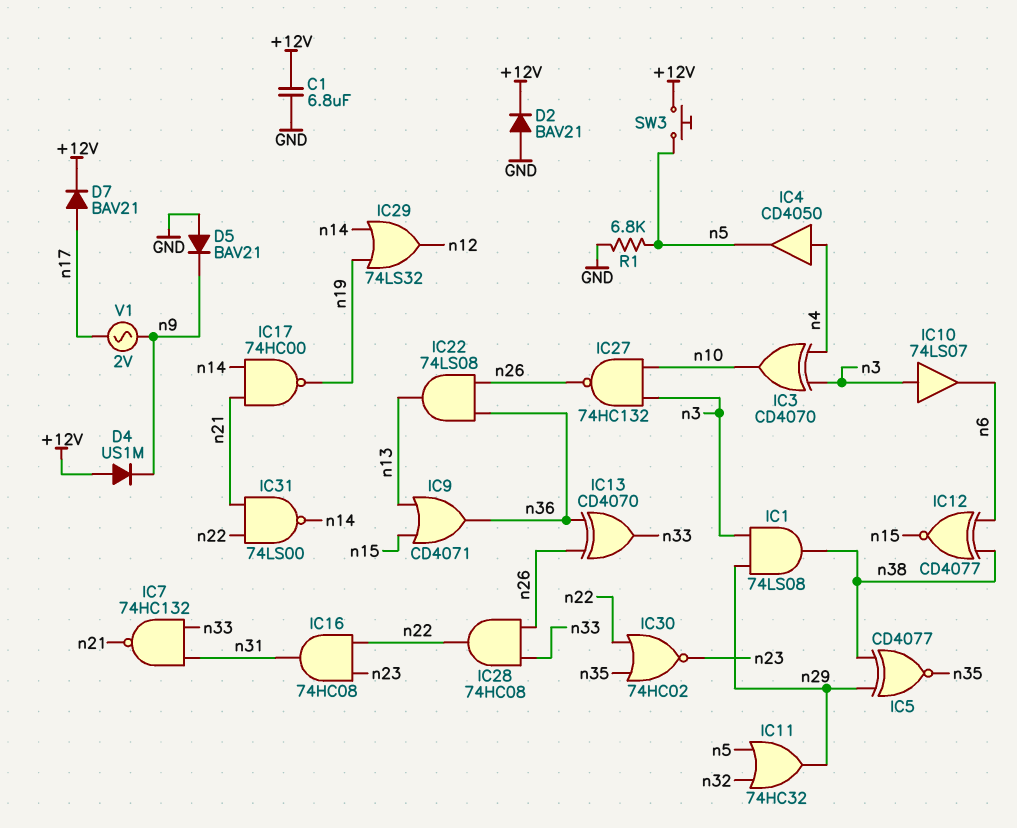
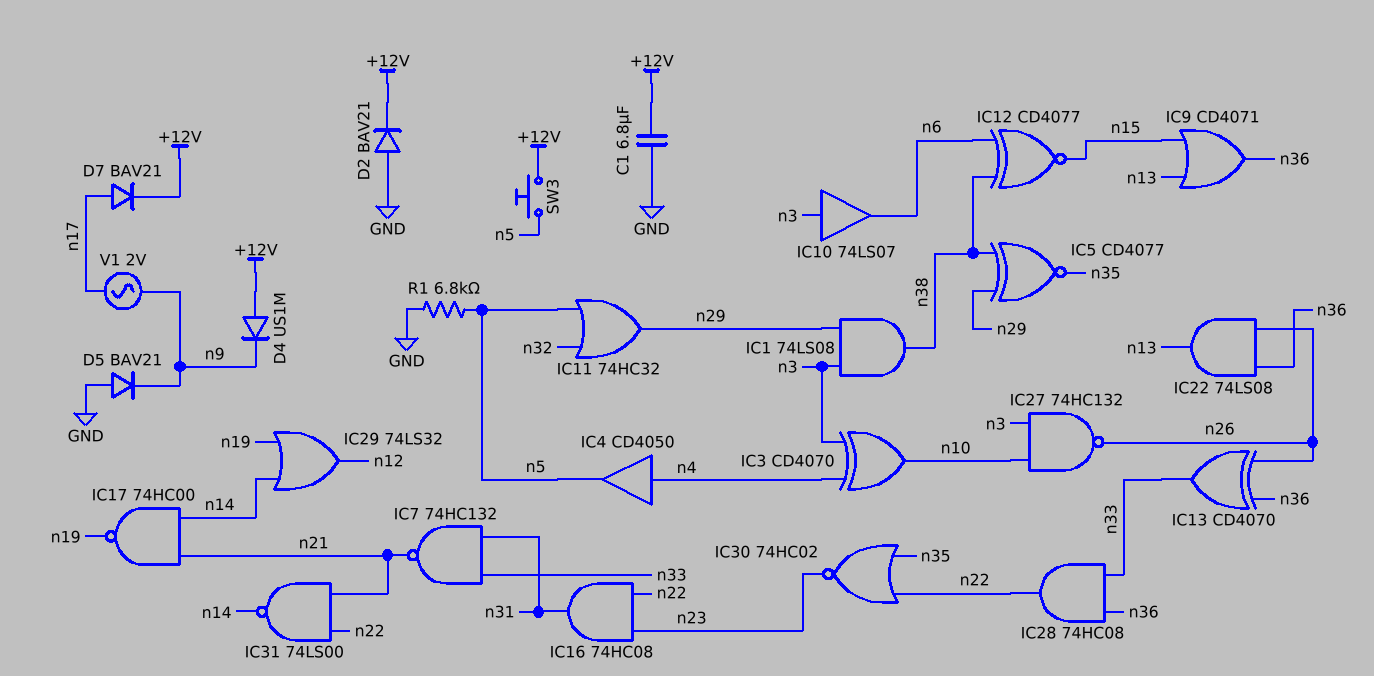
IC28: AND 74HC08 (in n26, in n33, out n22) -> AND 74HC08 (in n33, in n36, out n22)

